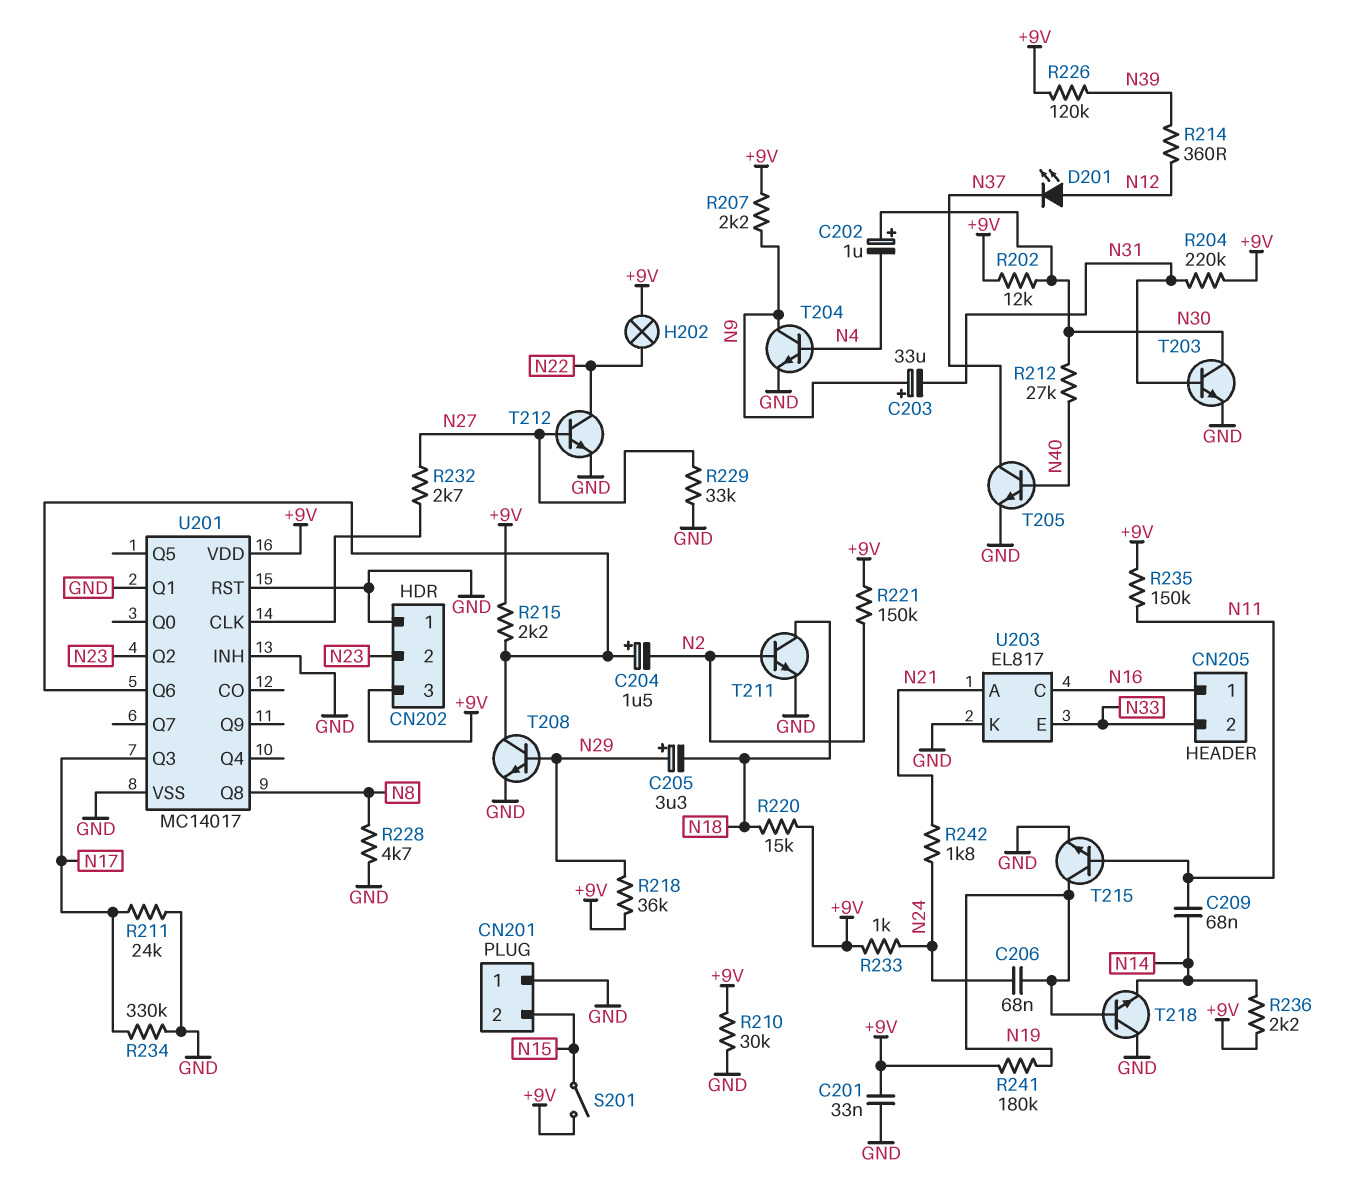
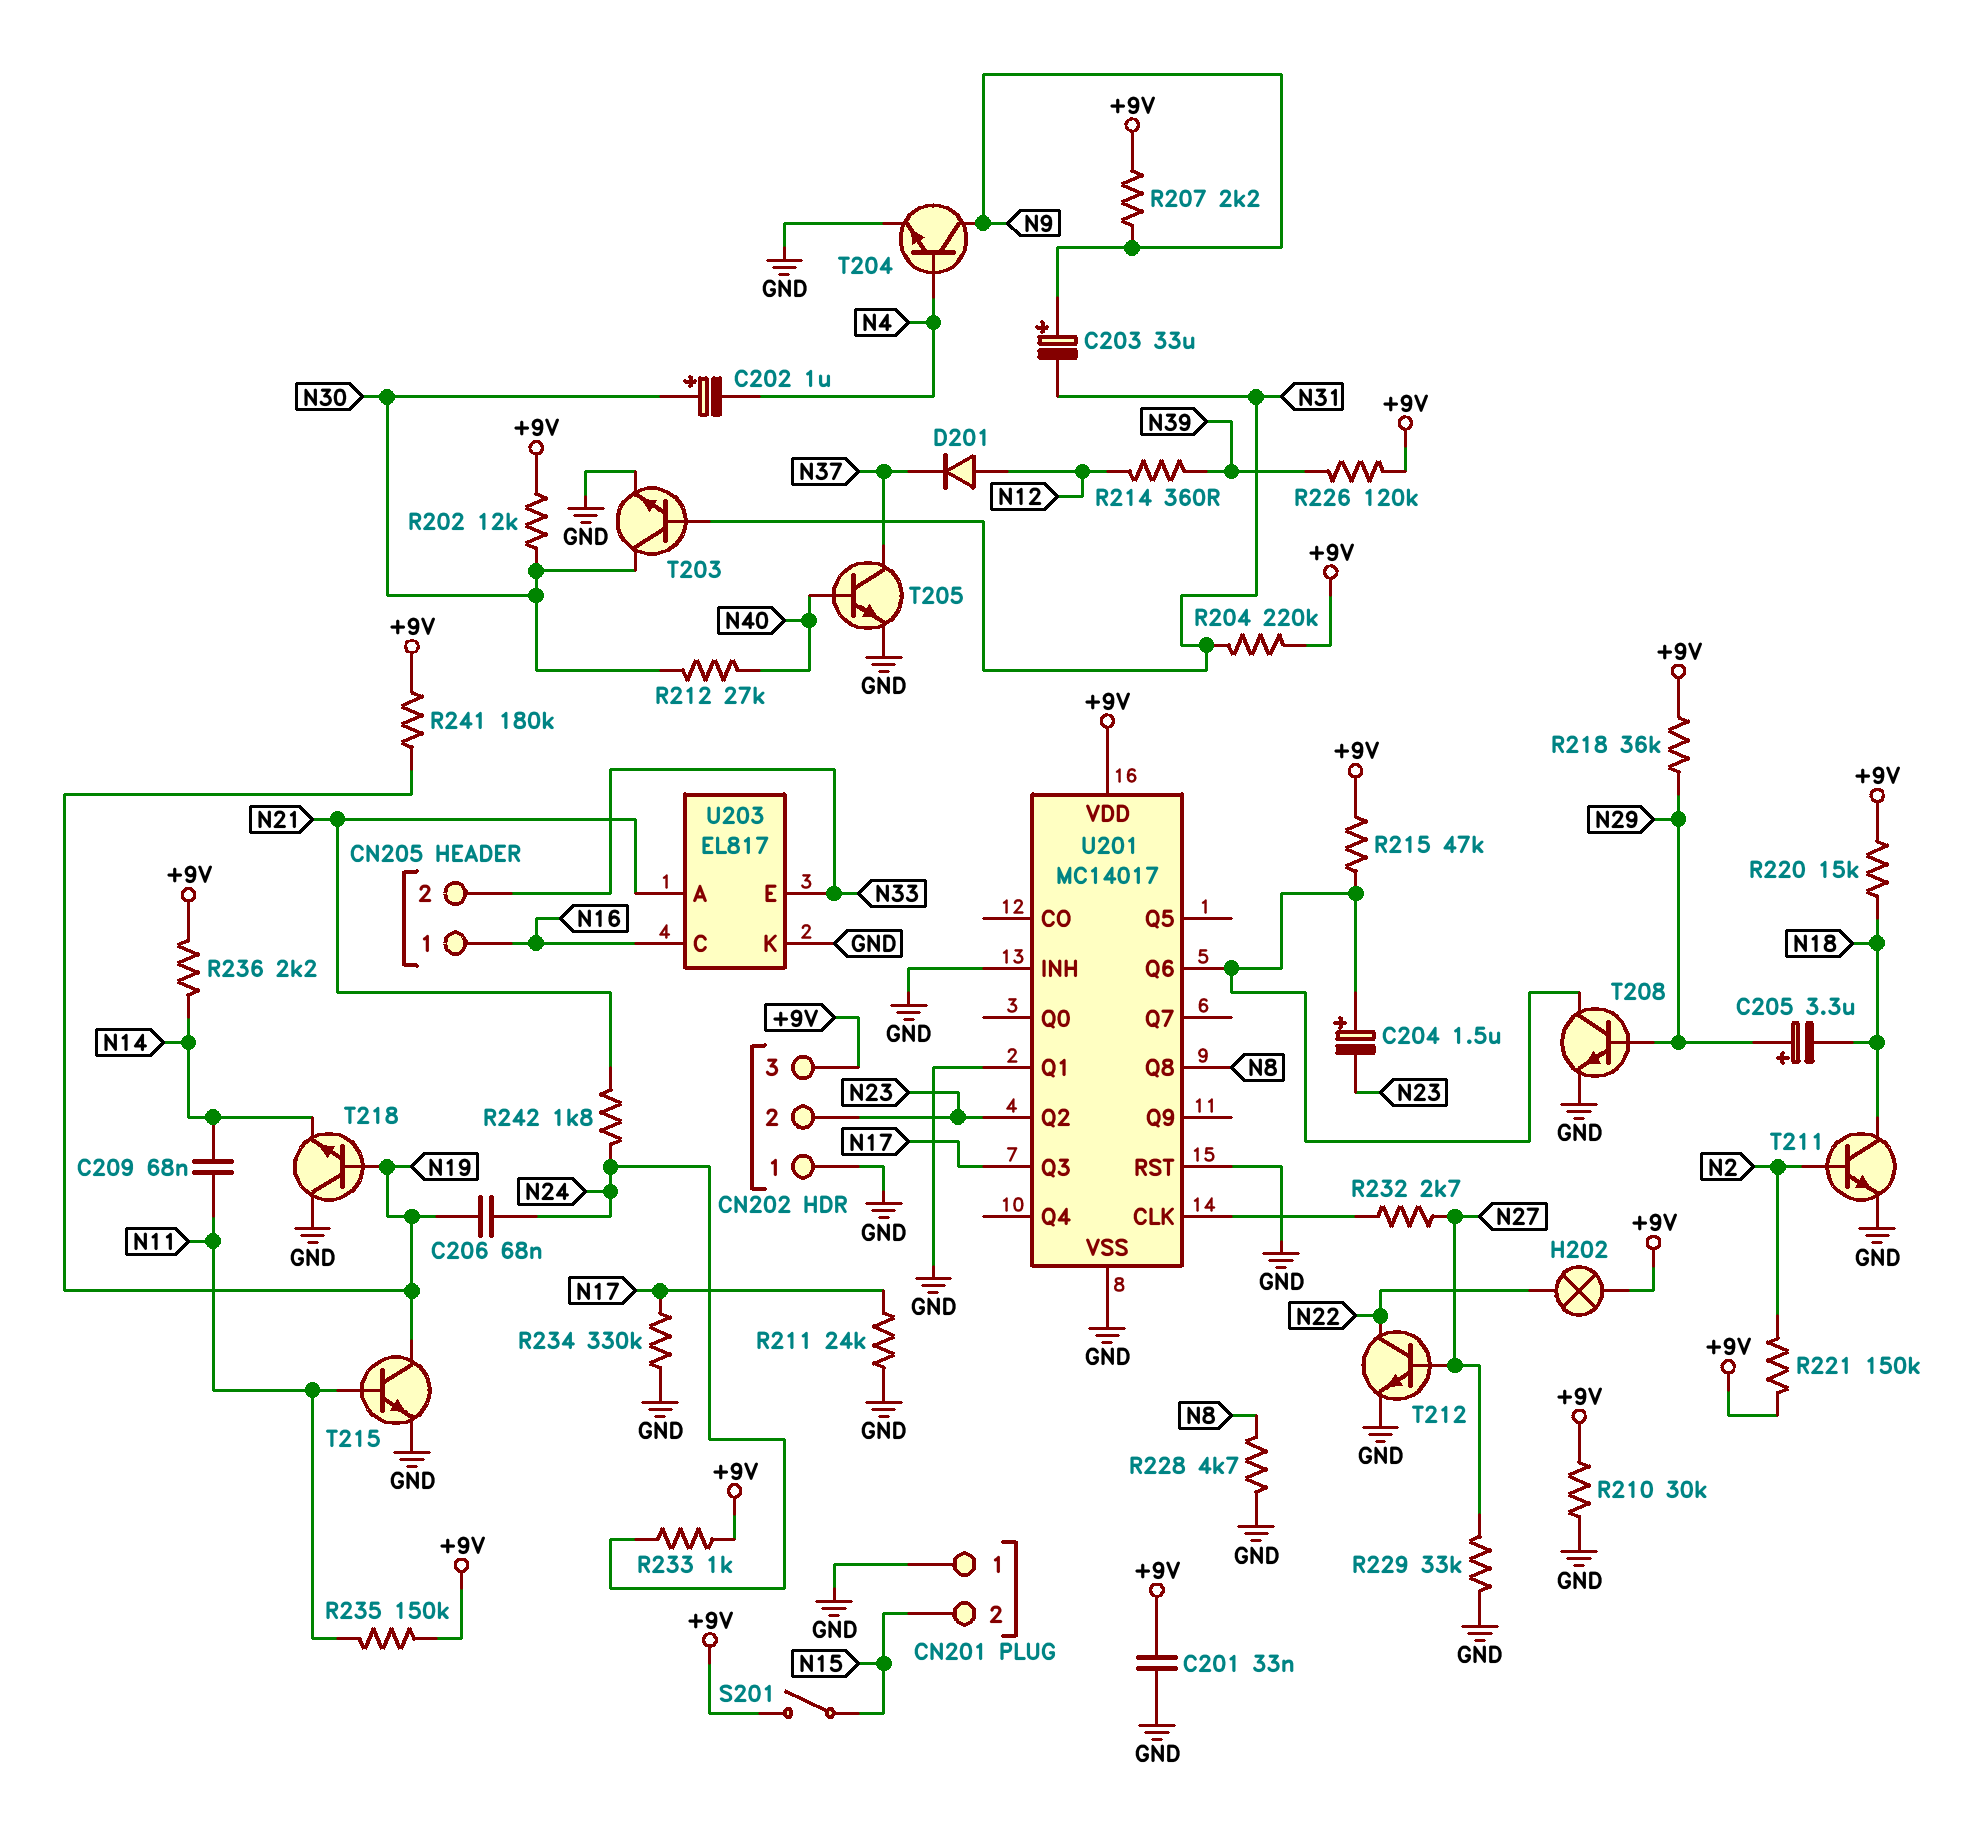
C204: 1.5uF (plus U201/Q6, minus N2) -> 1.5uF (plus U201/Q6, minus N23)
D201: LED (A N12, K N37) -> diode (A N12, K N37)
R215: 2.2k (+9V, U201/Q6) -> 47k (+9V, U201/Q6)

